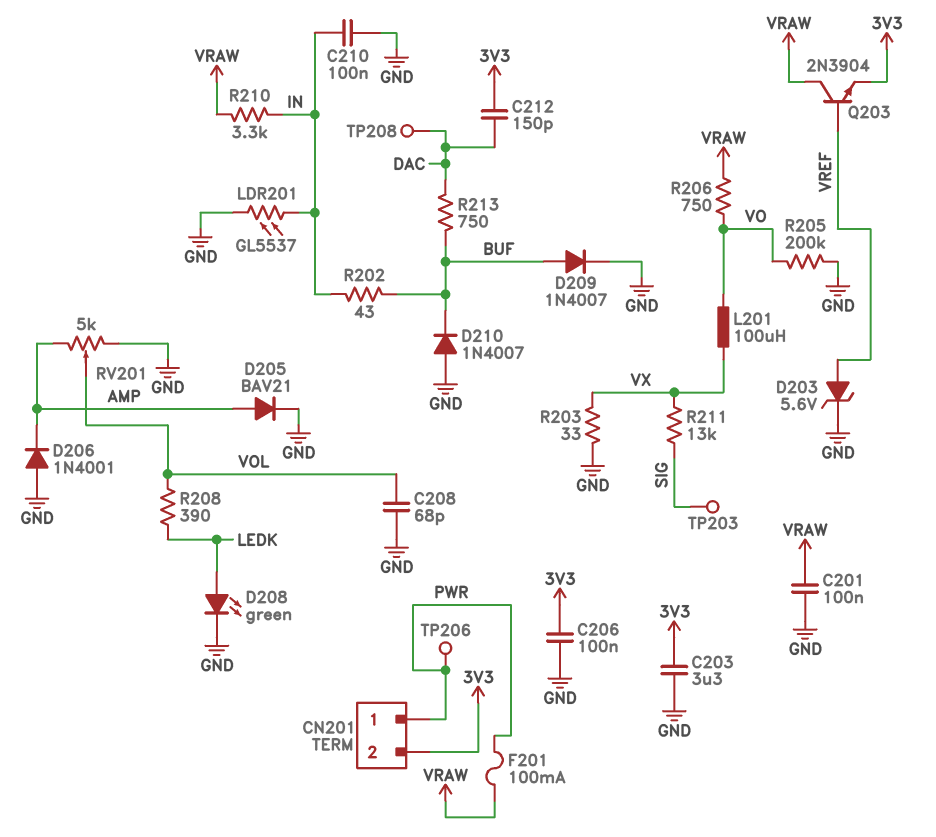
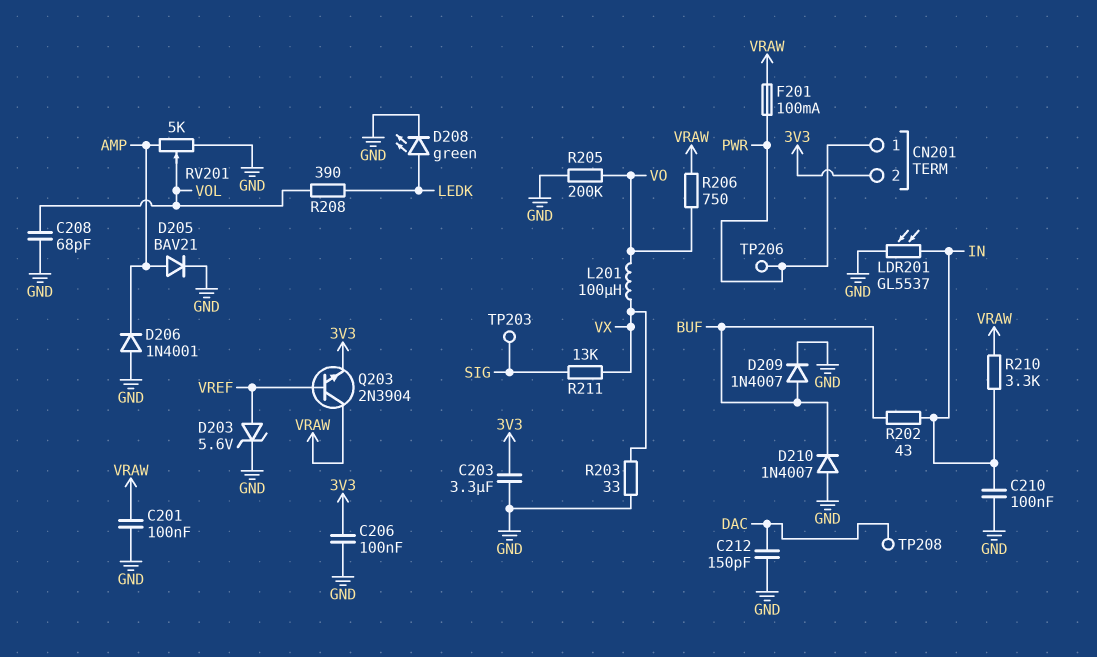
C212: 150pF (3V3, DAC) -> 150pF (DAC, GND)
R213: 750 (BUF, DAC) -> none

